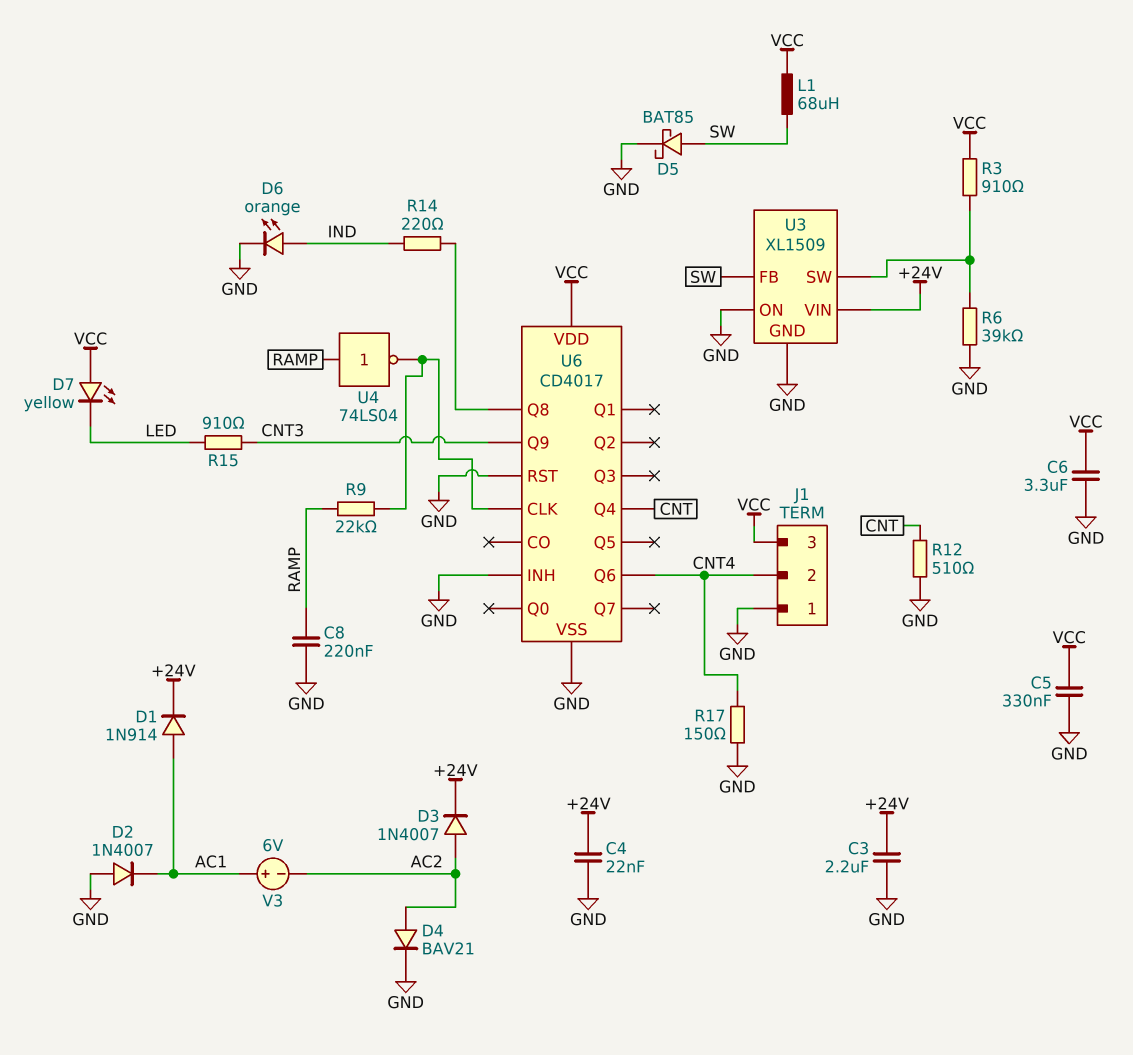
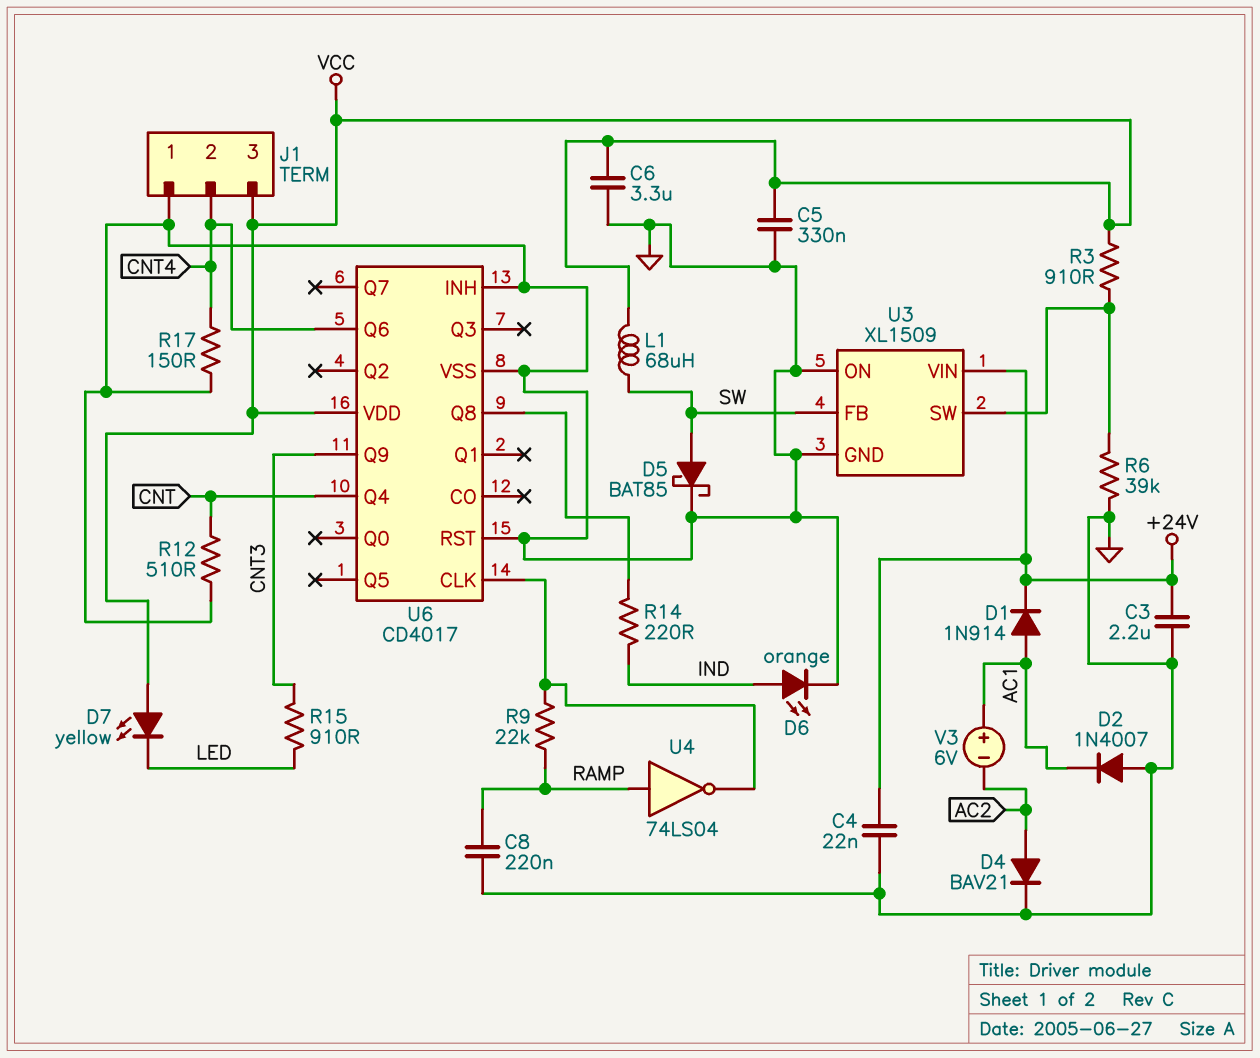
D3: diode 1N4007 (A AC2, K +24V) -> none

